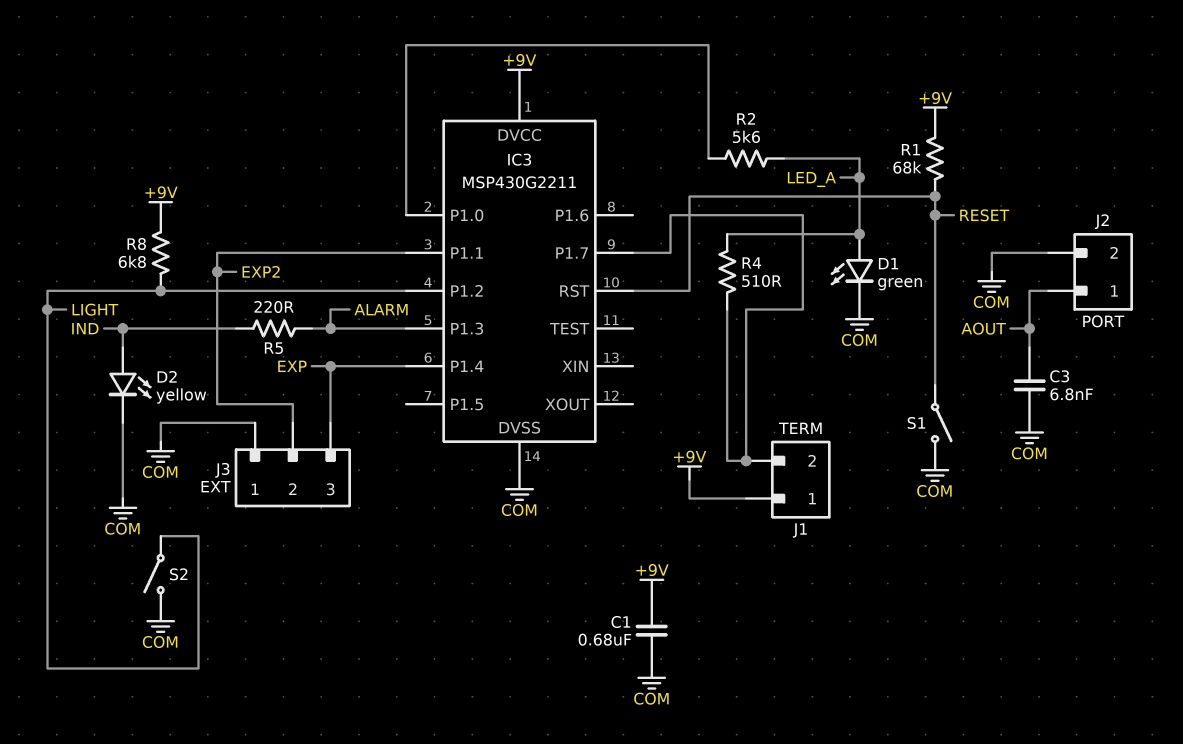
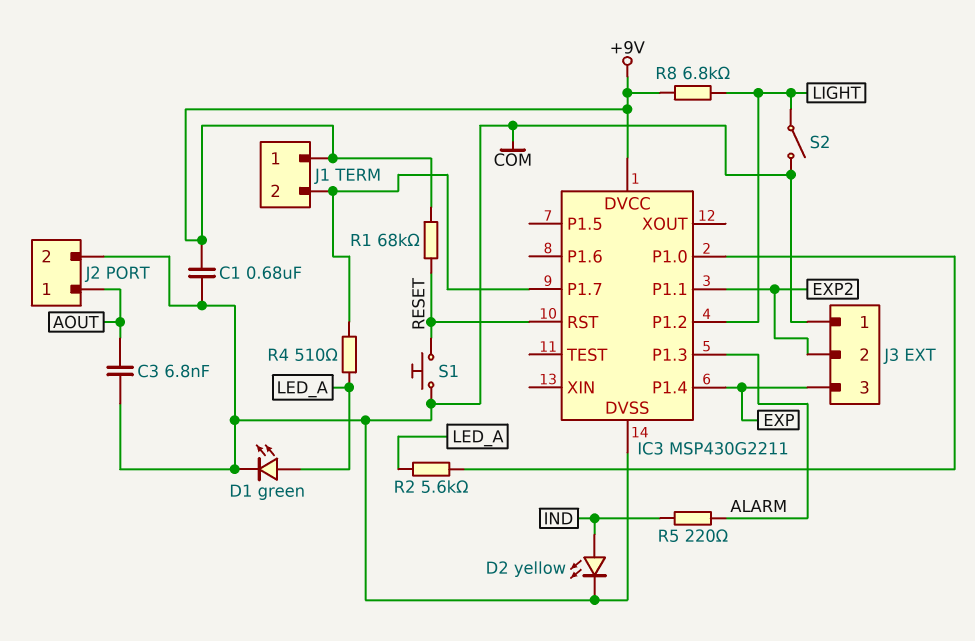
S1: switch (COM, RESET) -> button (COM, RESET)

